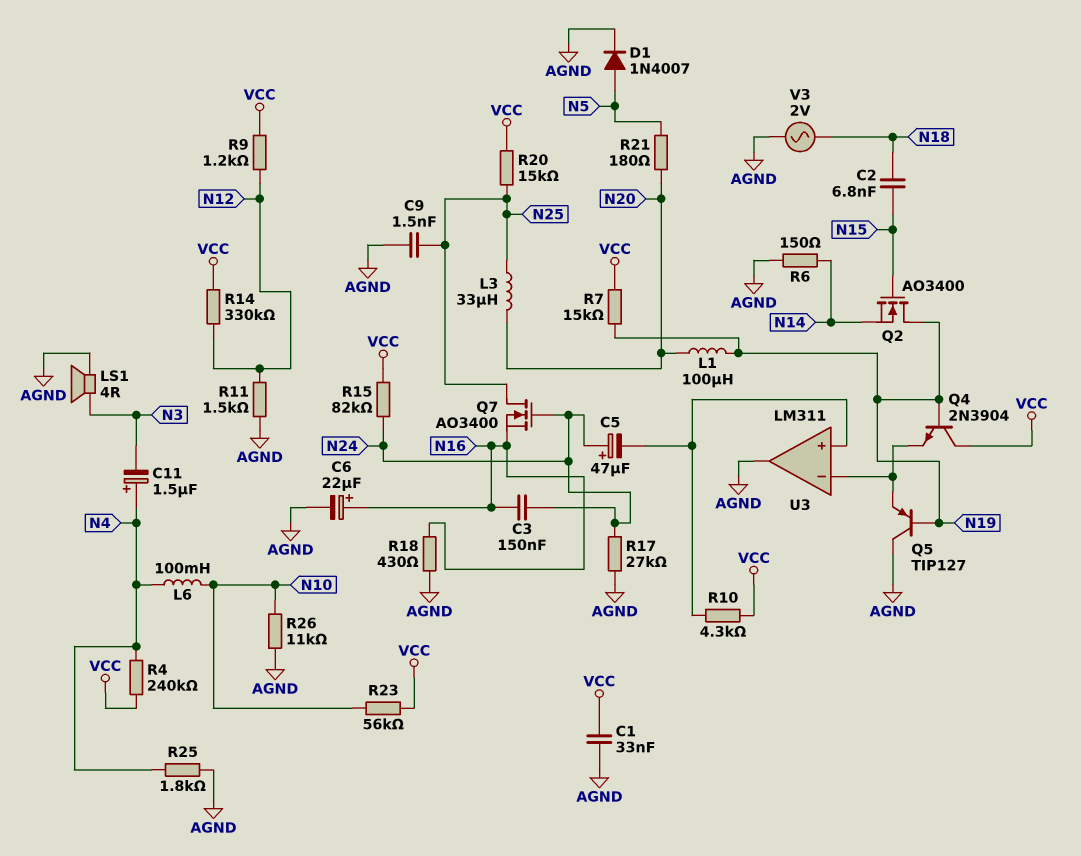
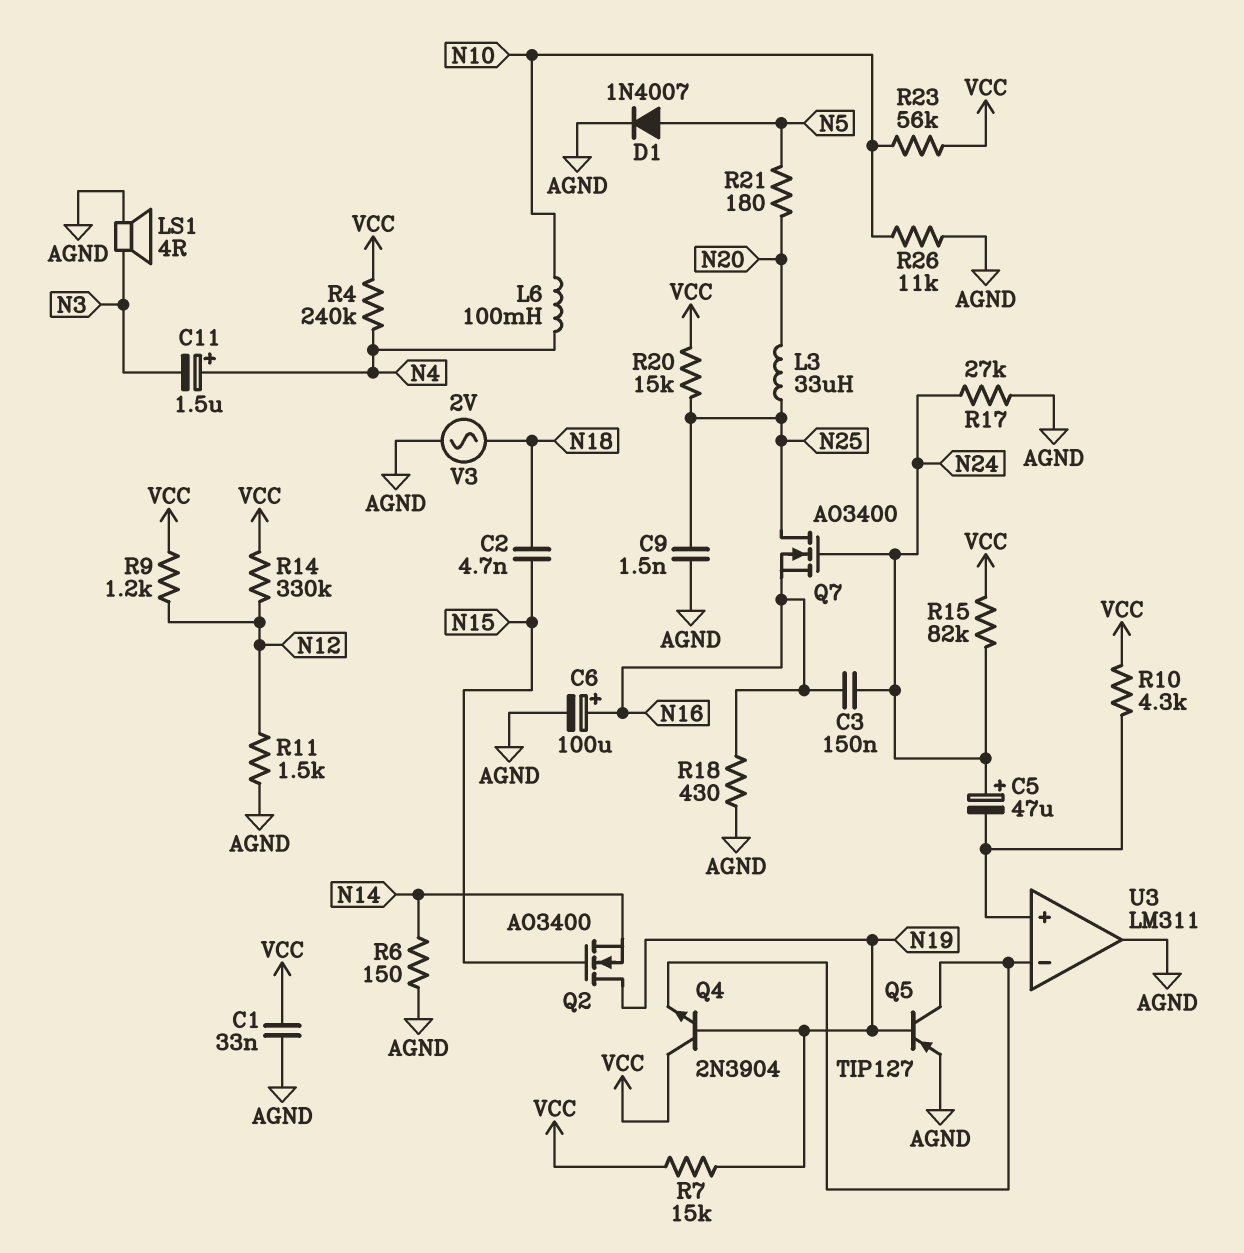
C2: 6.8nF (N15, N18) -> 4.7nF (N15, N18)
C6: 22uF (plus N16, minus AGND) -> 100uF (plus N16, minus AGND)
L1: 100uH (N19, N20) -> none
Q5: PNP TIP127 (B N19, C AGND, E U3/in-) -> PNP TIP127 (B N19, C U3/in-, E AGND)
R25: 1.8k (AGND, N4) -> none

